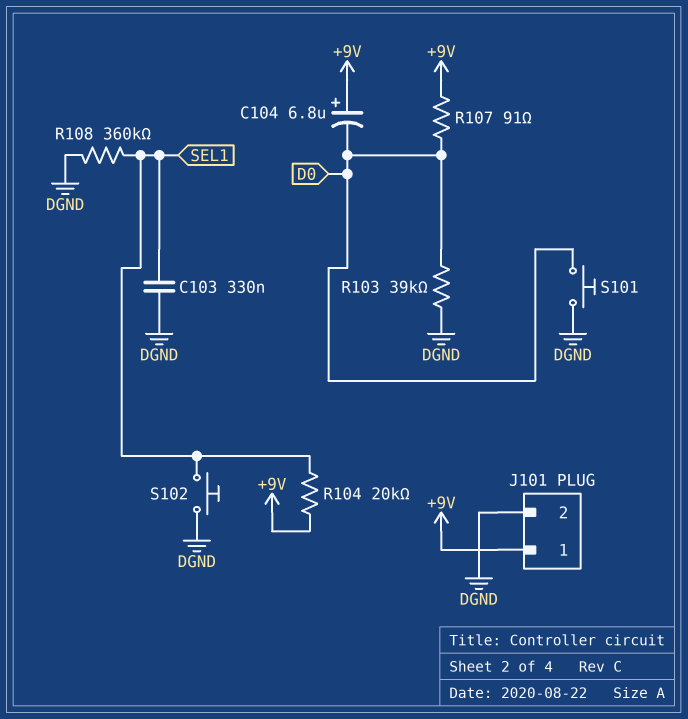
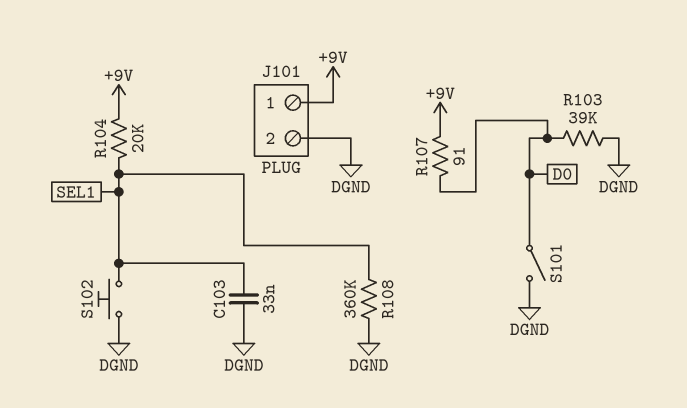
C103: 330nF (DGND, SEL1) -> 33nF (DGND, SEL1)
C104: 6.8uF (plus +9V, minus D0) -> none
S101: button (D0, DGND) -> switch (D0, DGND)

